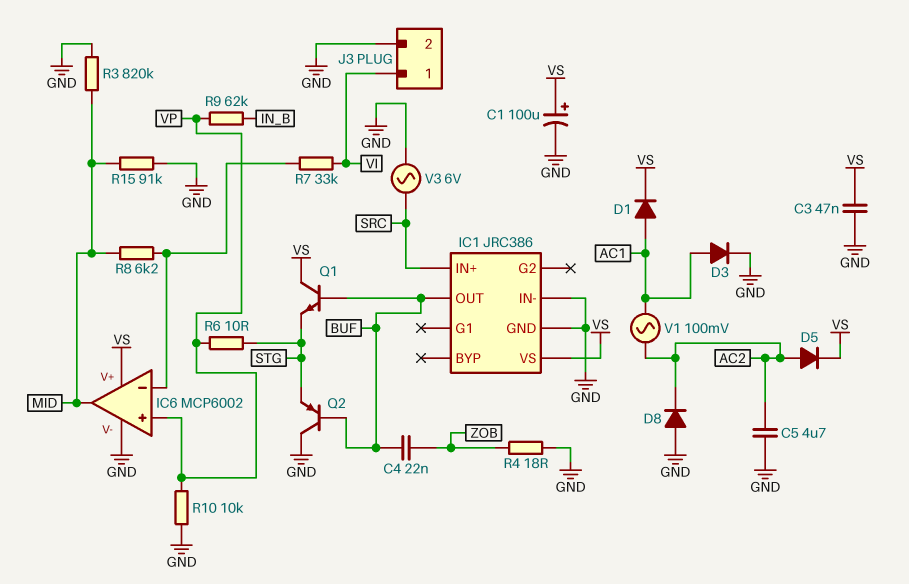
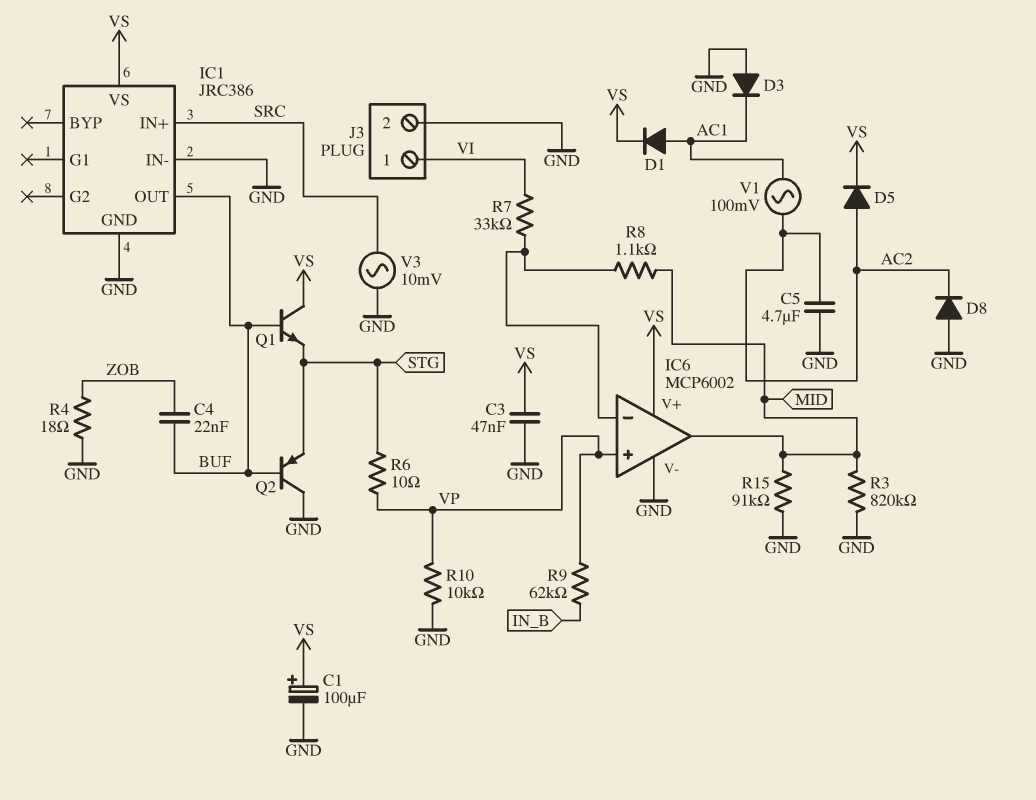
D3: diode (A AC1, K GND) -> diode (A GND, K AC1)
R8: 6.2k (IC6/in-, MID) -> 1.1k (IC6/in-, MID)
V3: AC 6V (GND, SRC) -> AC 10mV (GND, SRC)

